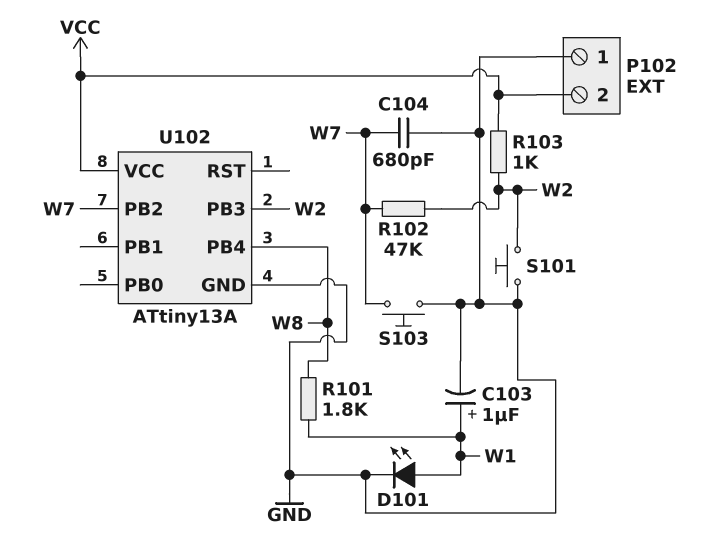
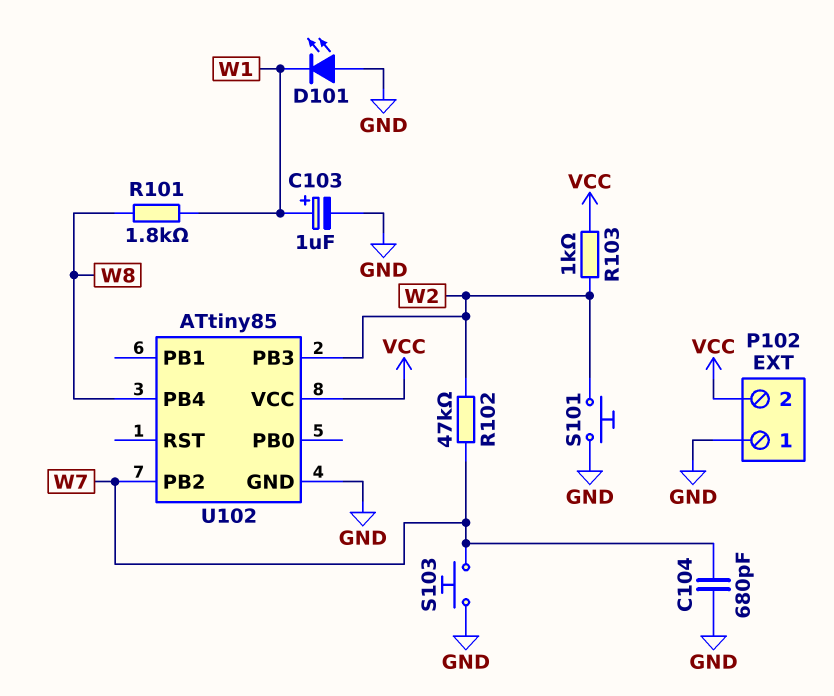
D101: LED (A W1, K GND) -> LED (A GND, K W1)
U102: ATtiny13A -> ATtiny85

